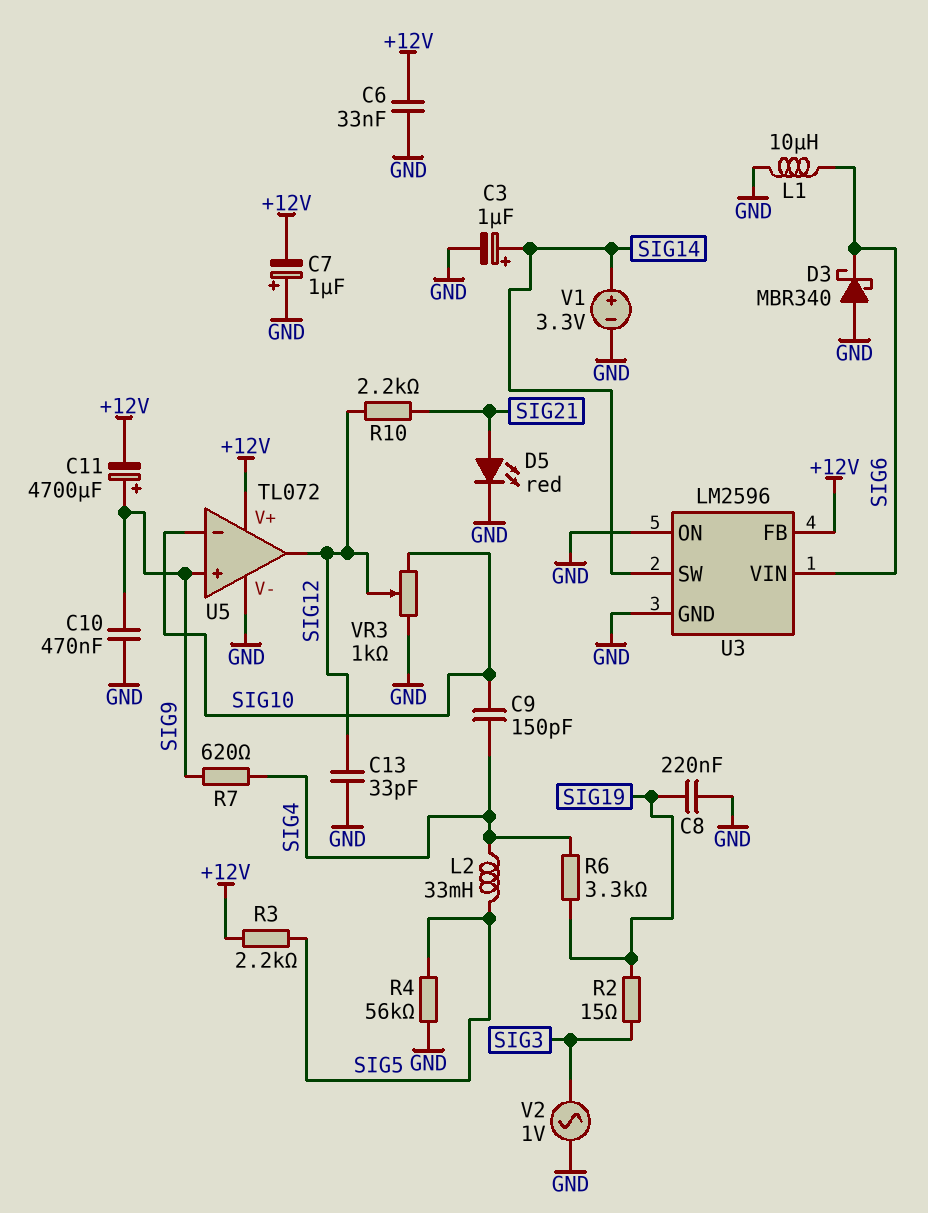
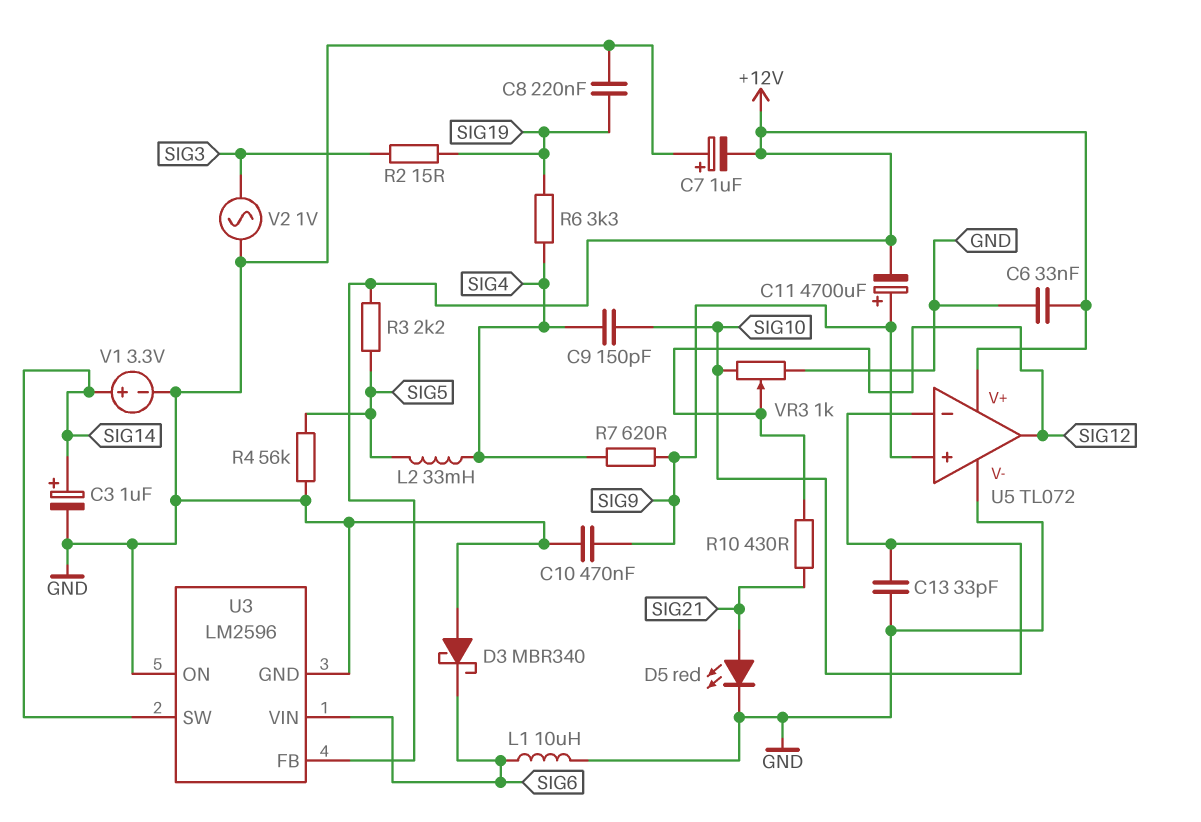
C13: 33pF (GND, SIG12) -> 33pF (GND, SIG10)
R10: 2.2k (SIG12, SIG21) -> 430 (SIG12, SIG21)

